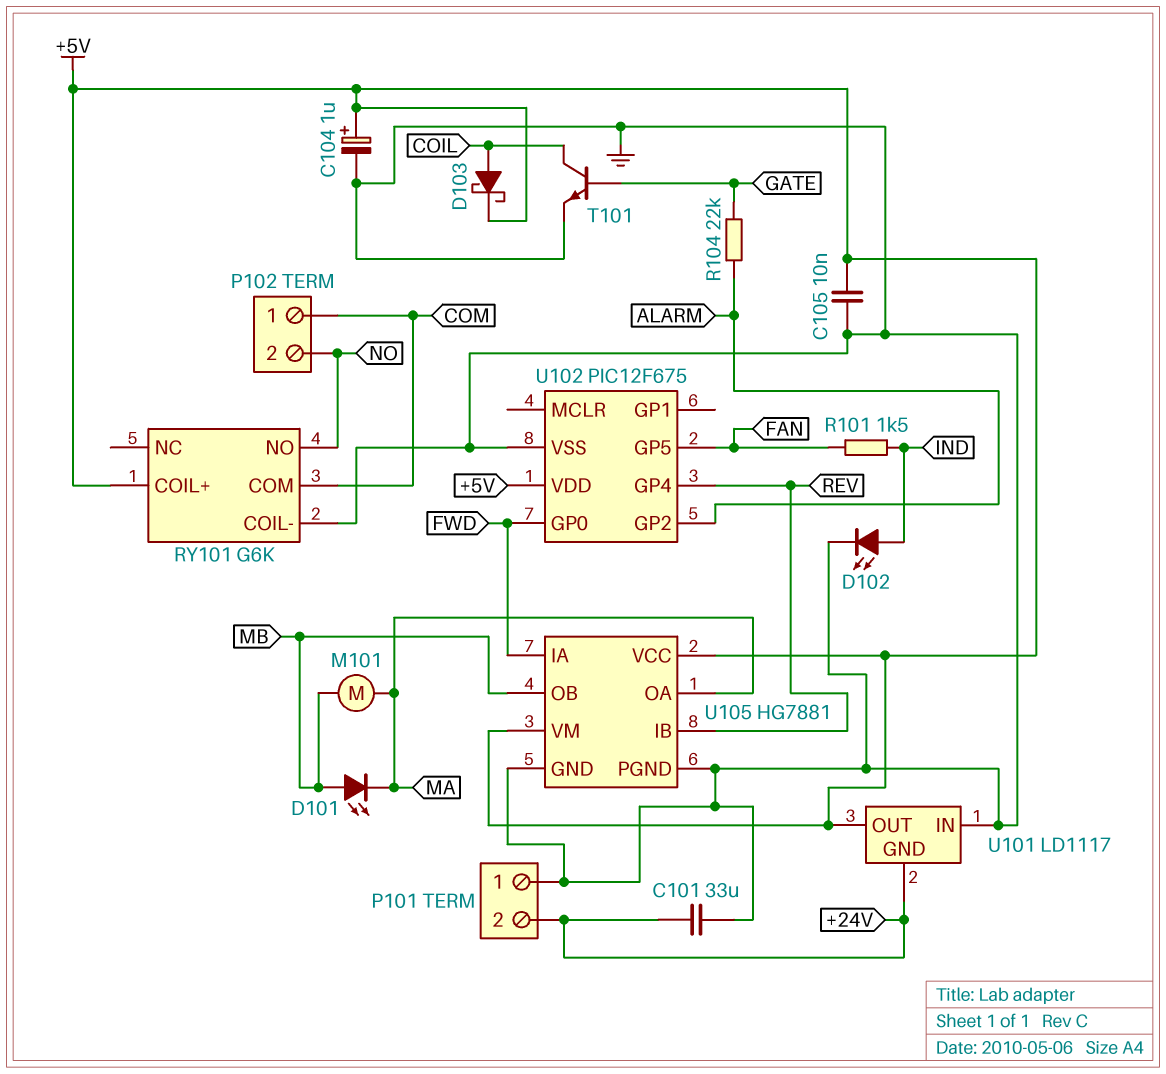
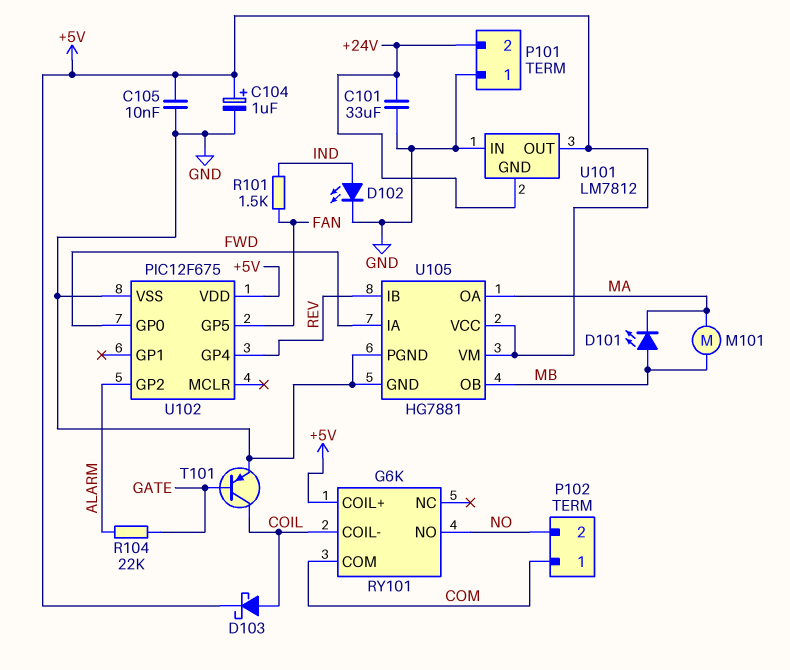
RY101 pin COIL-: GND -> COIL
T101: NPN (B GATE, C COIL, E GND) -> PNP (B GATE, C COIL, E GND)
U101: LD1117 -> LM7812

